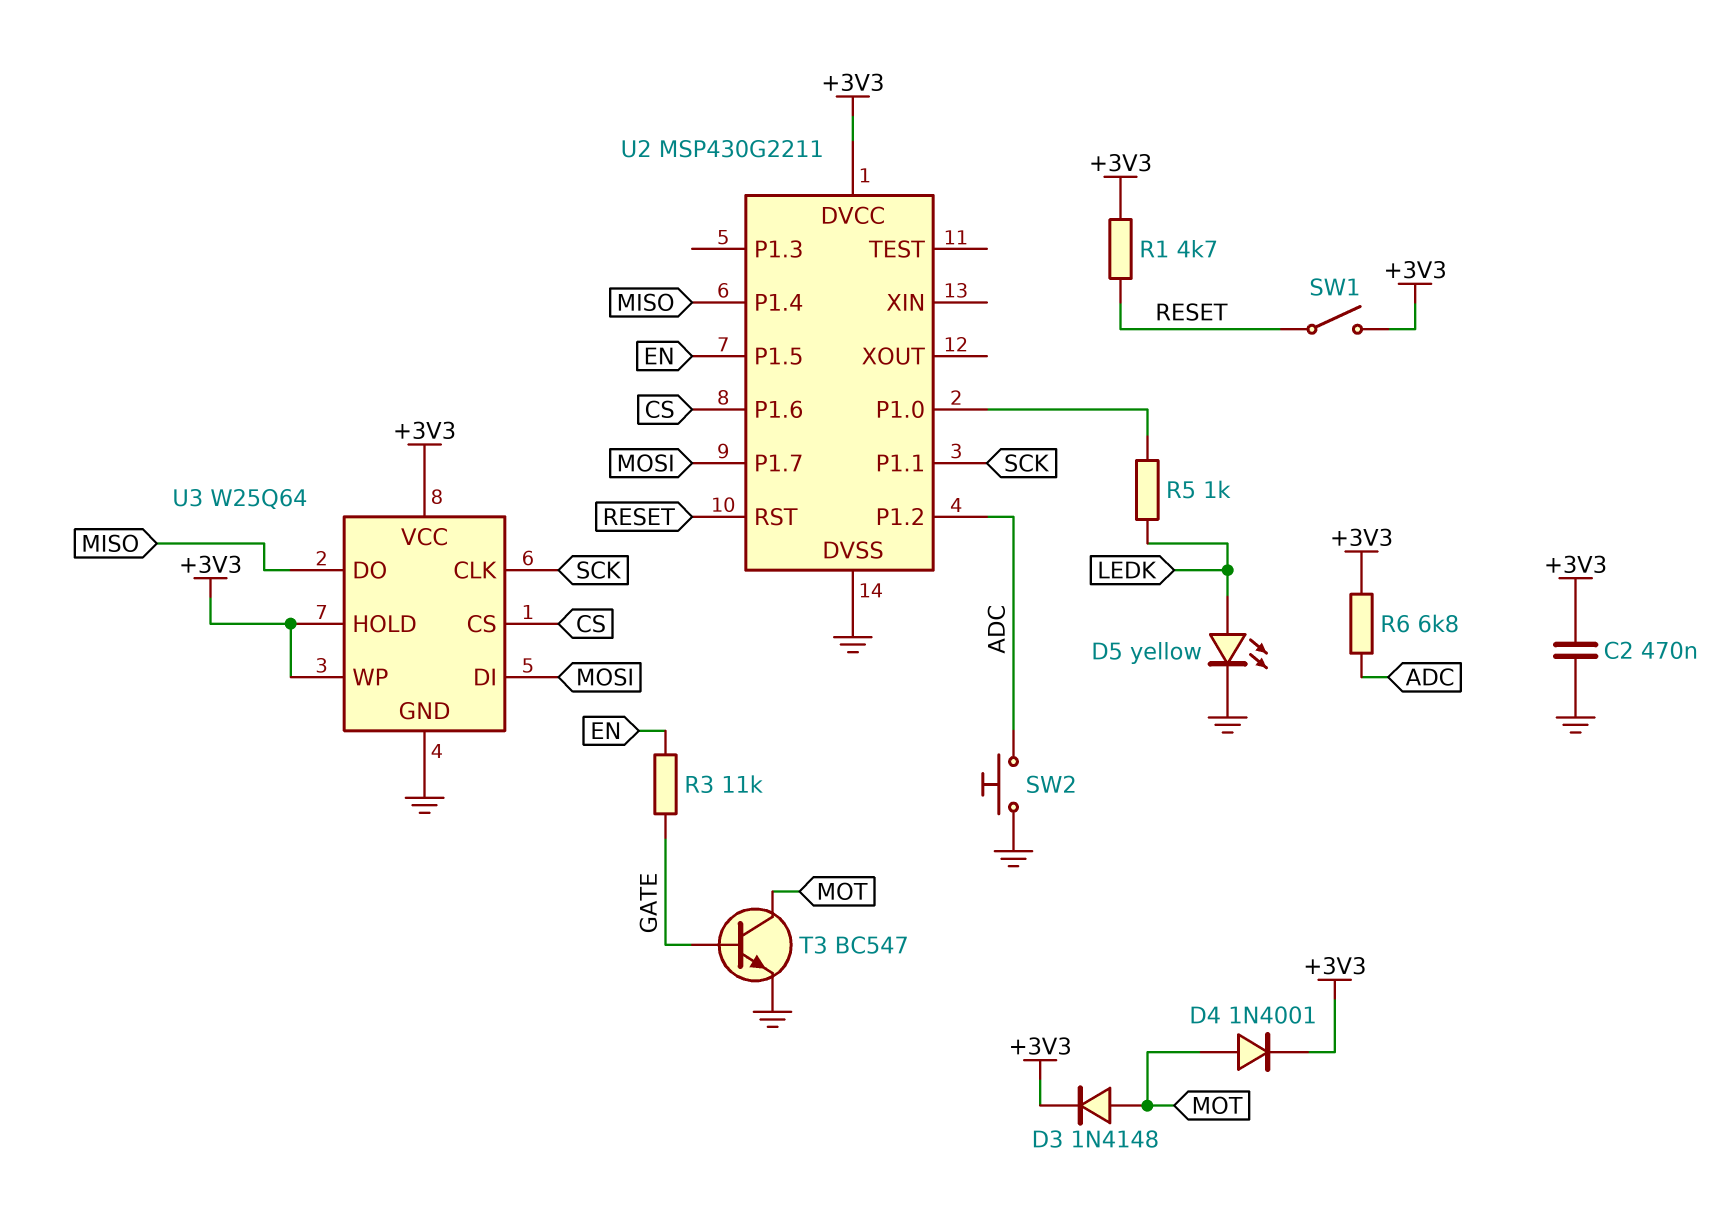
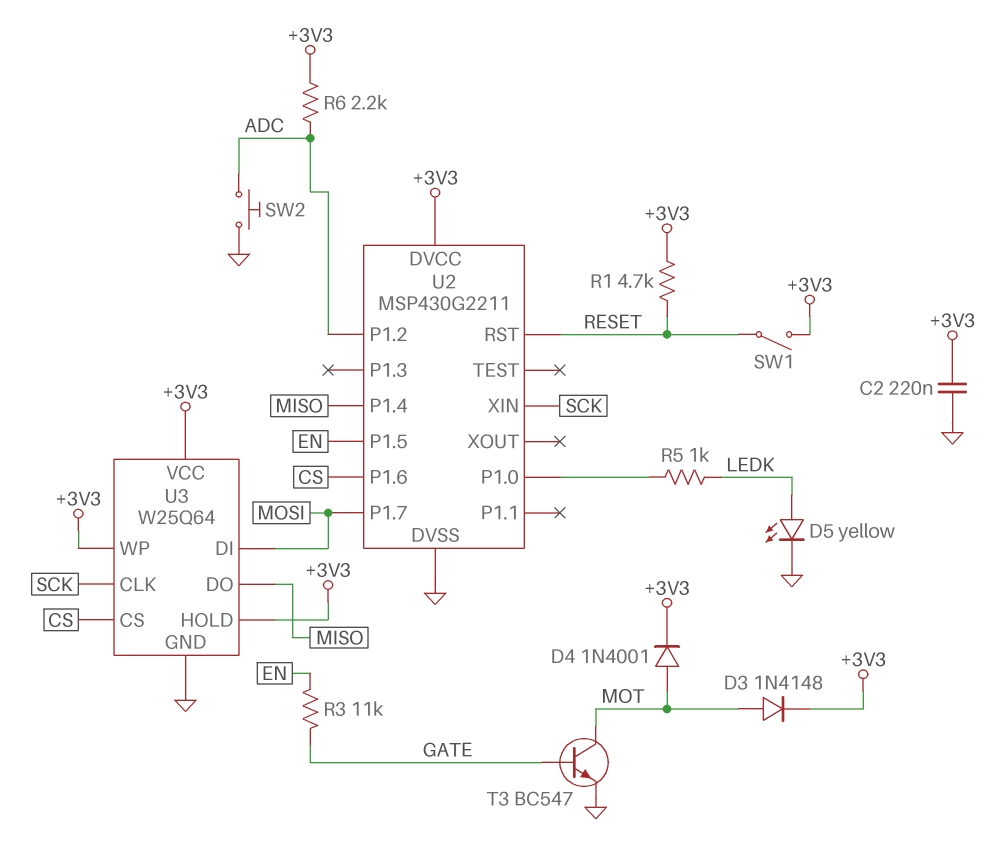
C2: 470nF (+3V3, GND) -> 220nF (+3V3, GND)
R6: 6.8k (+3V3, ADC) -> 2.2k (+3V3, ADC)
U2 pin P1.1: SCK -> none
U2 pin XIN: none -> SCK

